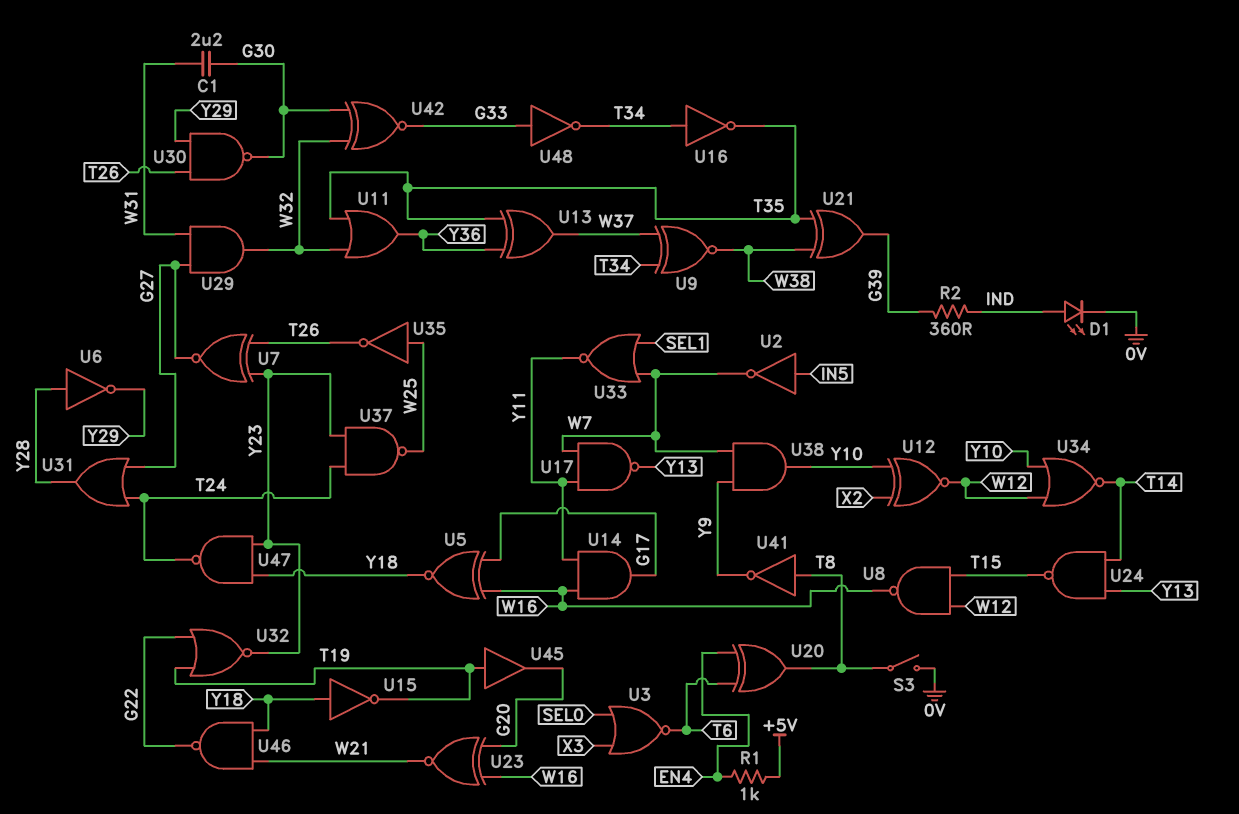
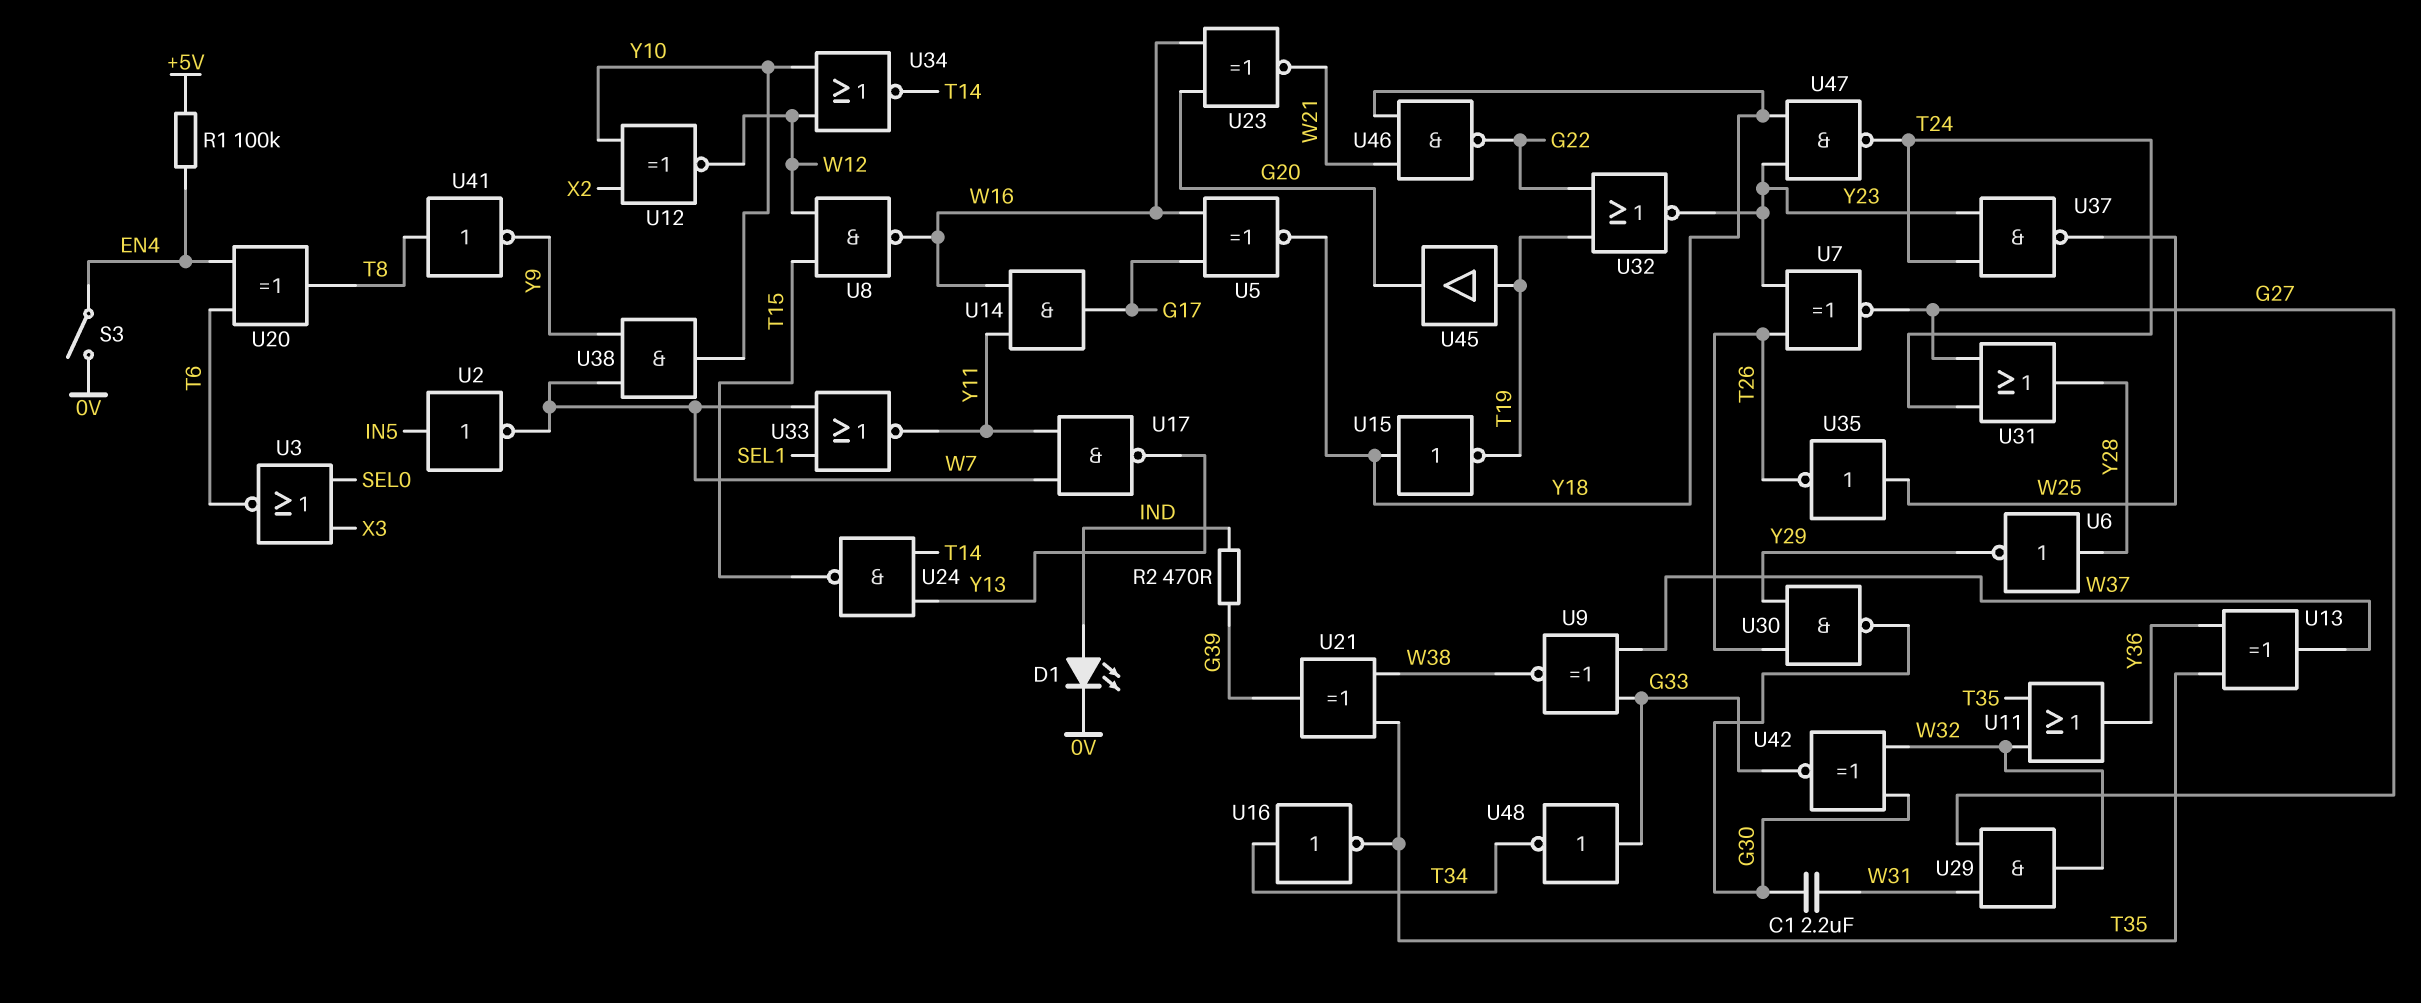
R1: 1k (+5V, EN4) -> 100k (+5V, EN4)
R2: 360 (G39, IND) -> 470 (G39, IND)
S3: switch (0V, T8) -> switch (0V, EN4)
U9: XNOR (in T34, in W37, out W38) -> XNOR (in G33, in W37, out W38)

